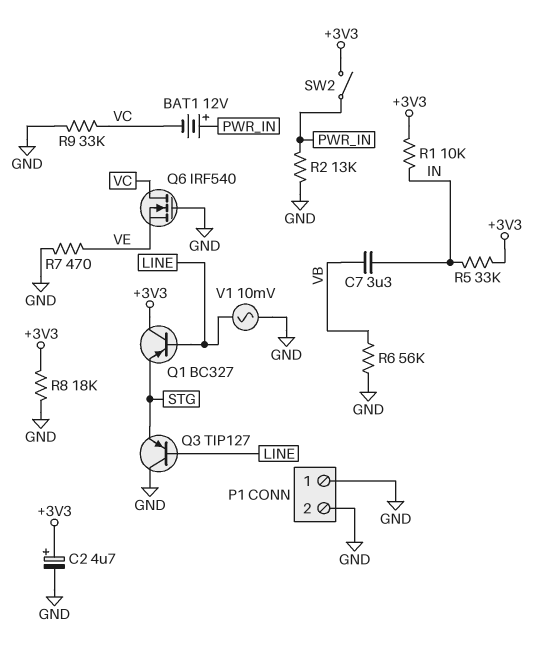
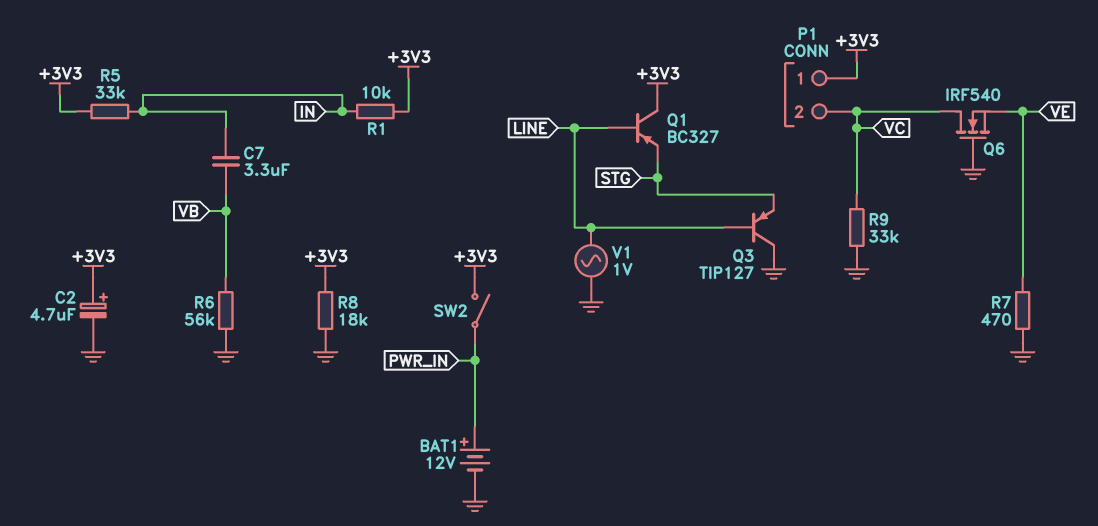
BAT1: 12V (plus PWR_IN, minus VC) -> 12V (plus PWR_IN, minus GND)
P1 pin 1: GND -> +3V3
P1 pin 2: GND -> VC
R2: 13k (GND, PWR_IN) -> none
V1: AC 10mV (GND, LINE) -> AC 1V (GND, LINE)

